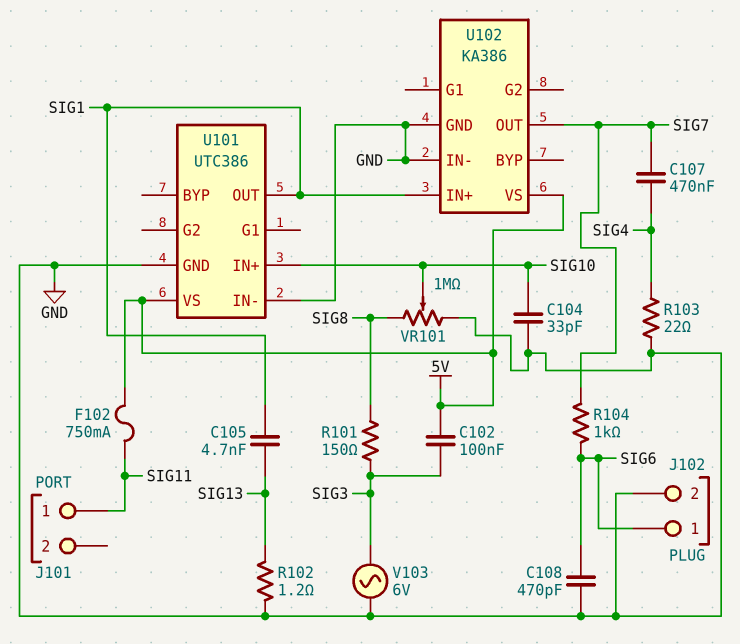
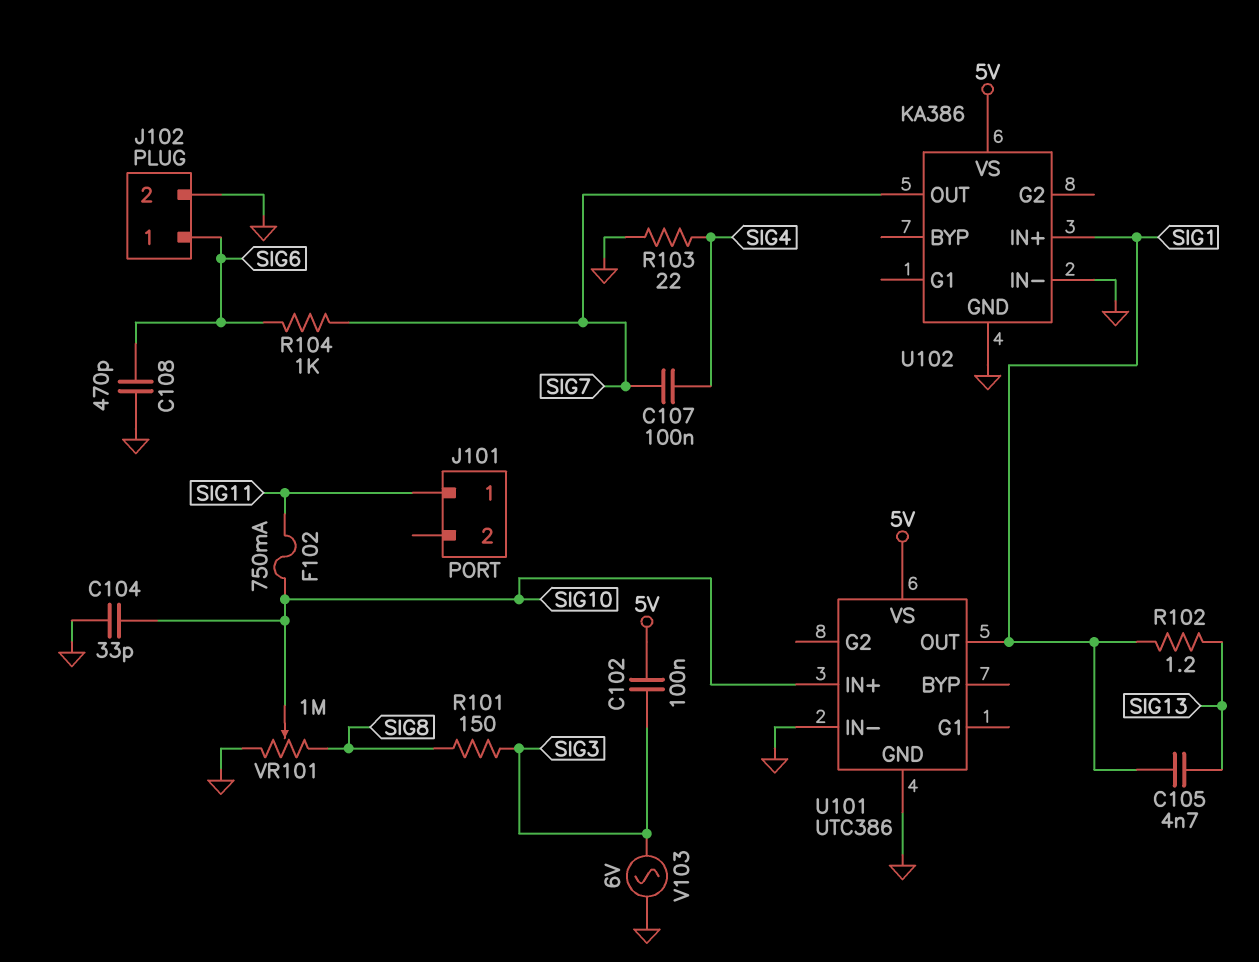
C107: 470nF (SIG4, SIG7) -> 100nF (SIG4, SIG7)
F102: 750mA (5V, SIG11) -> 750mA (SIG10, SIG11)
R102: 1.2 (GND, SIG13) -> 1.2 (SIG1, SIG13)

